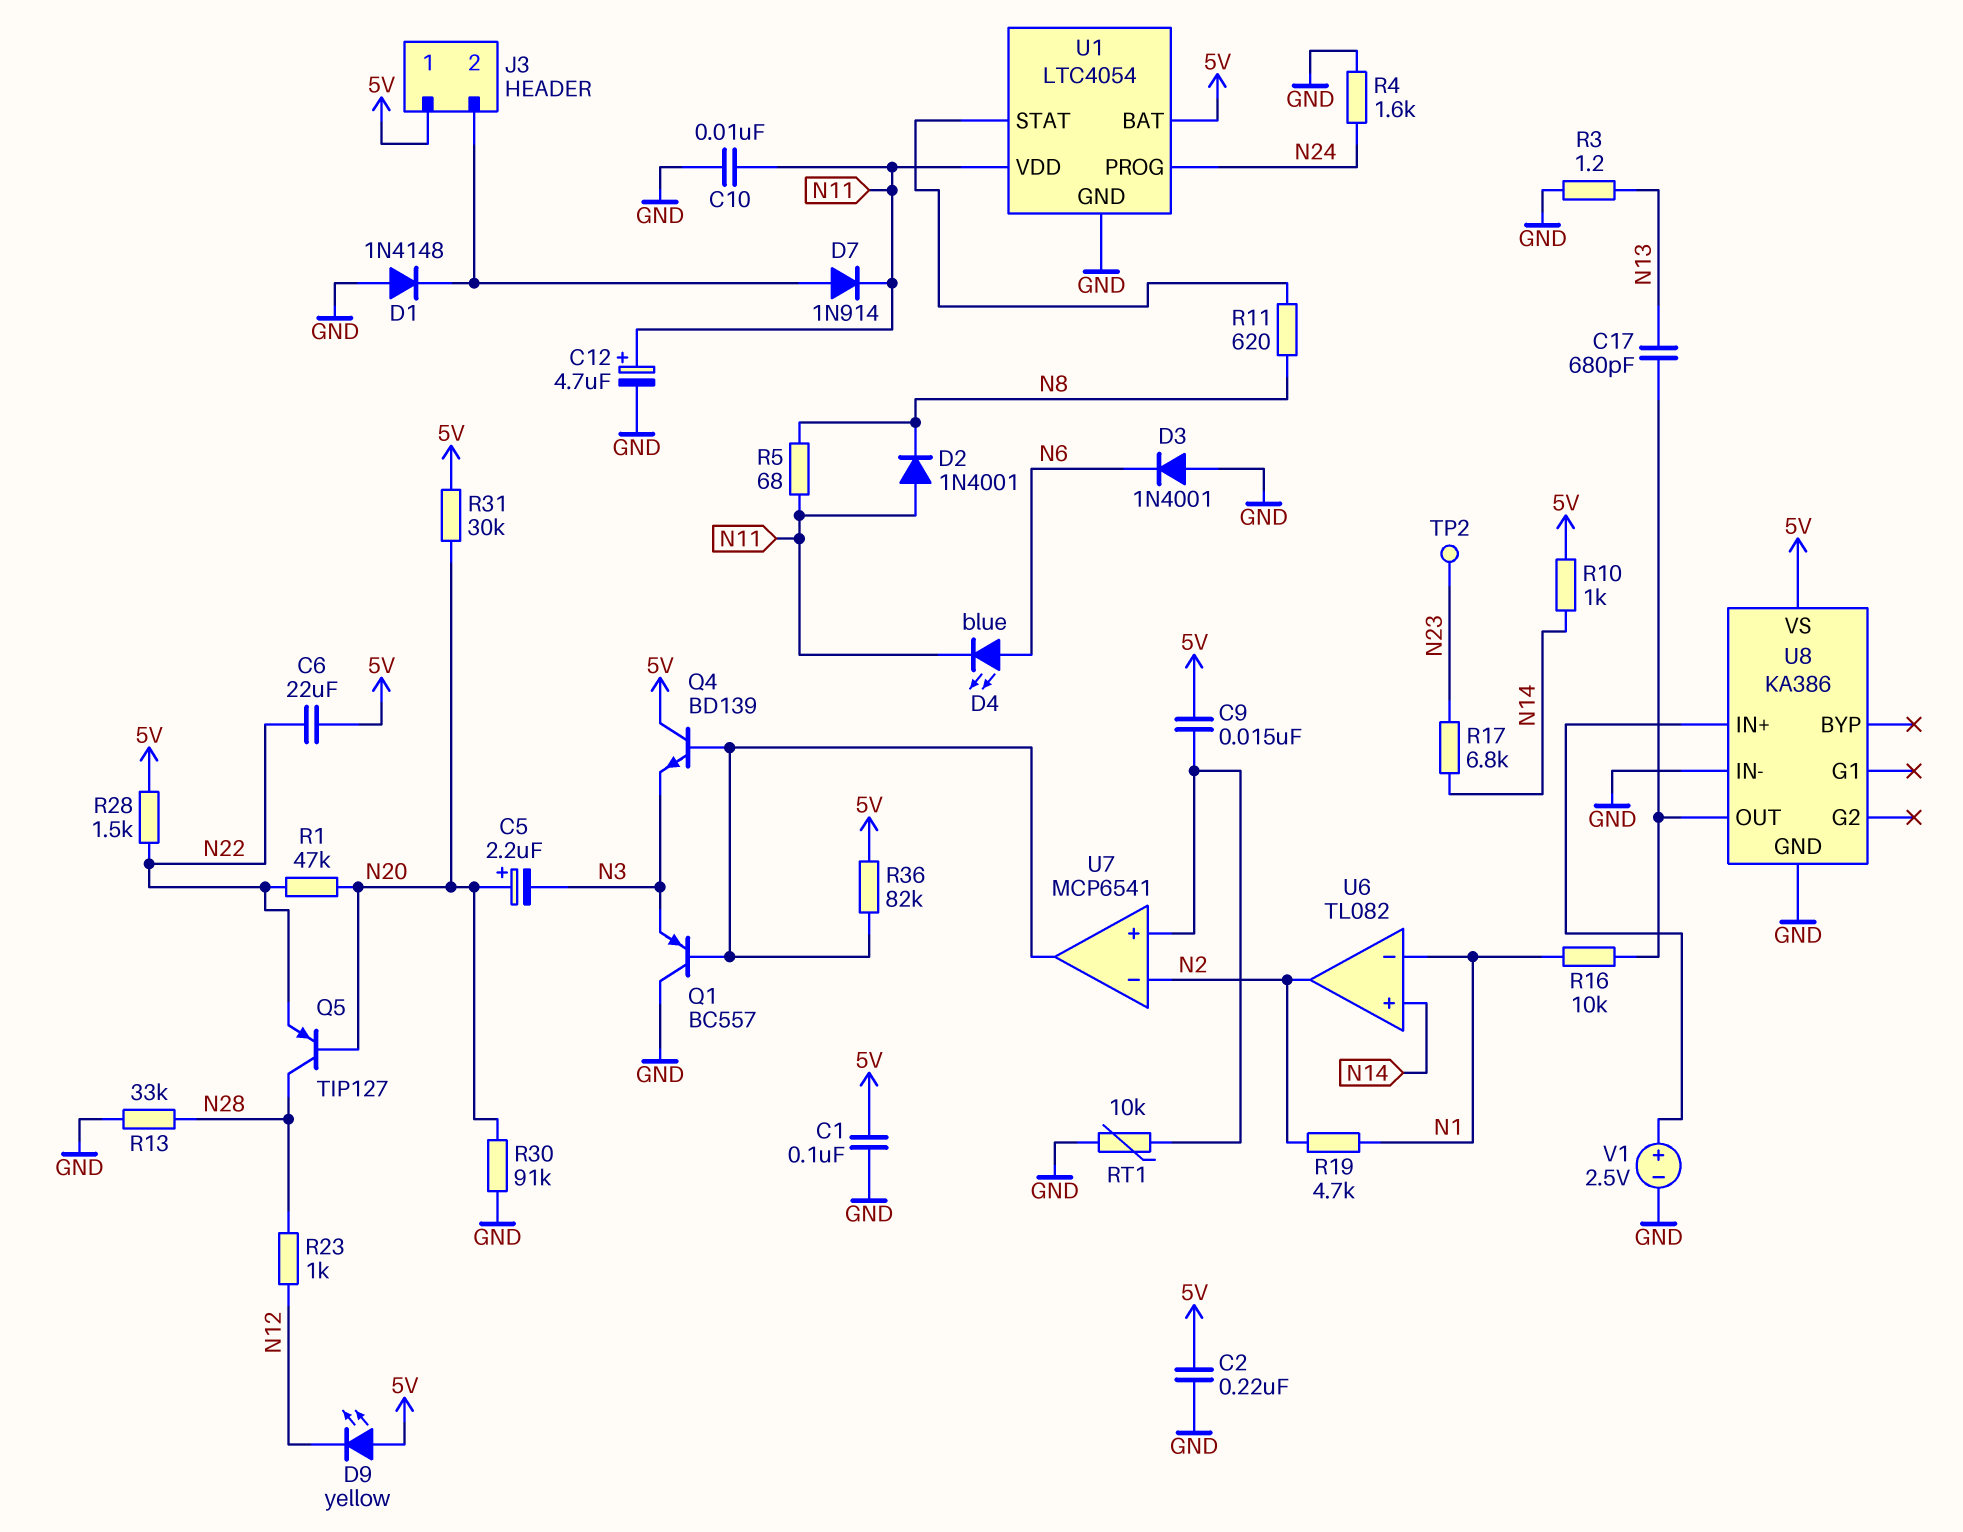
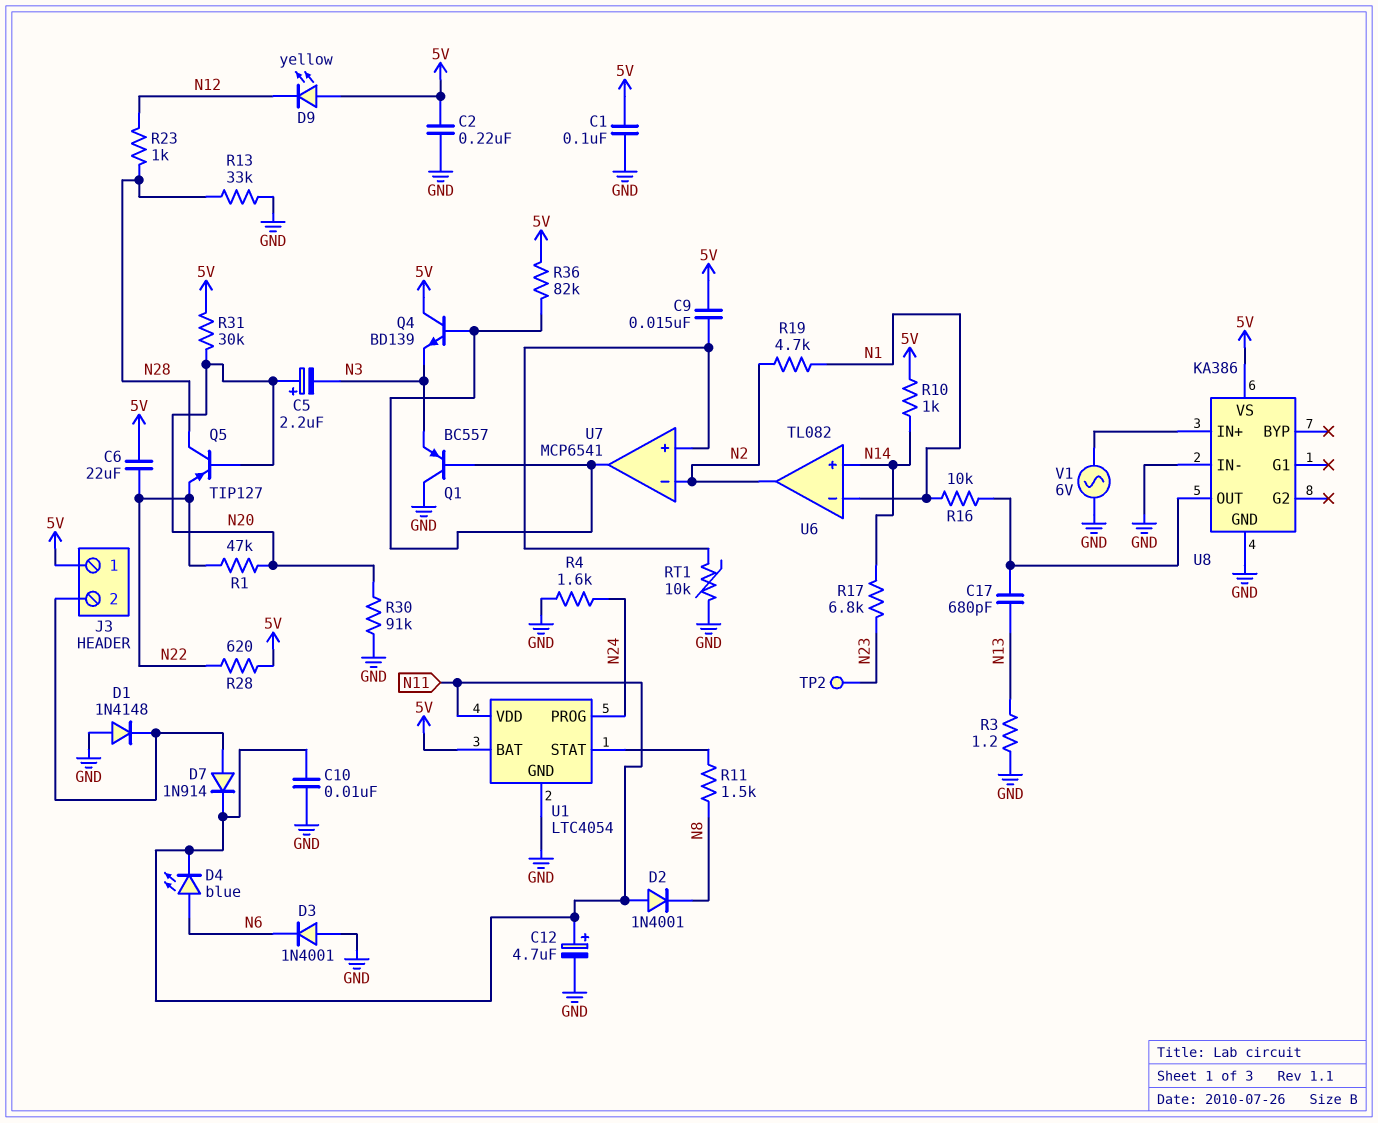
R5: 68 (N8, N11) -> none
R11: 620 (N8, U1/STAT) -> 1.5k (N8, U1/STAT)
R28: 1.5k (5V, N22) -> 620 (5V, N22)
V1: 2.5V (plus U8/IN+, minus GND) -> AC 6V (GND, U8/IN+)

